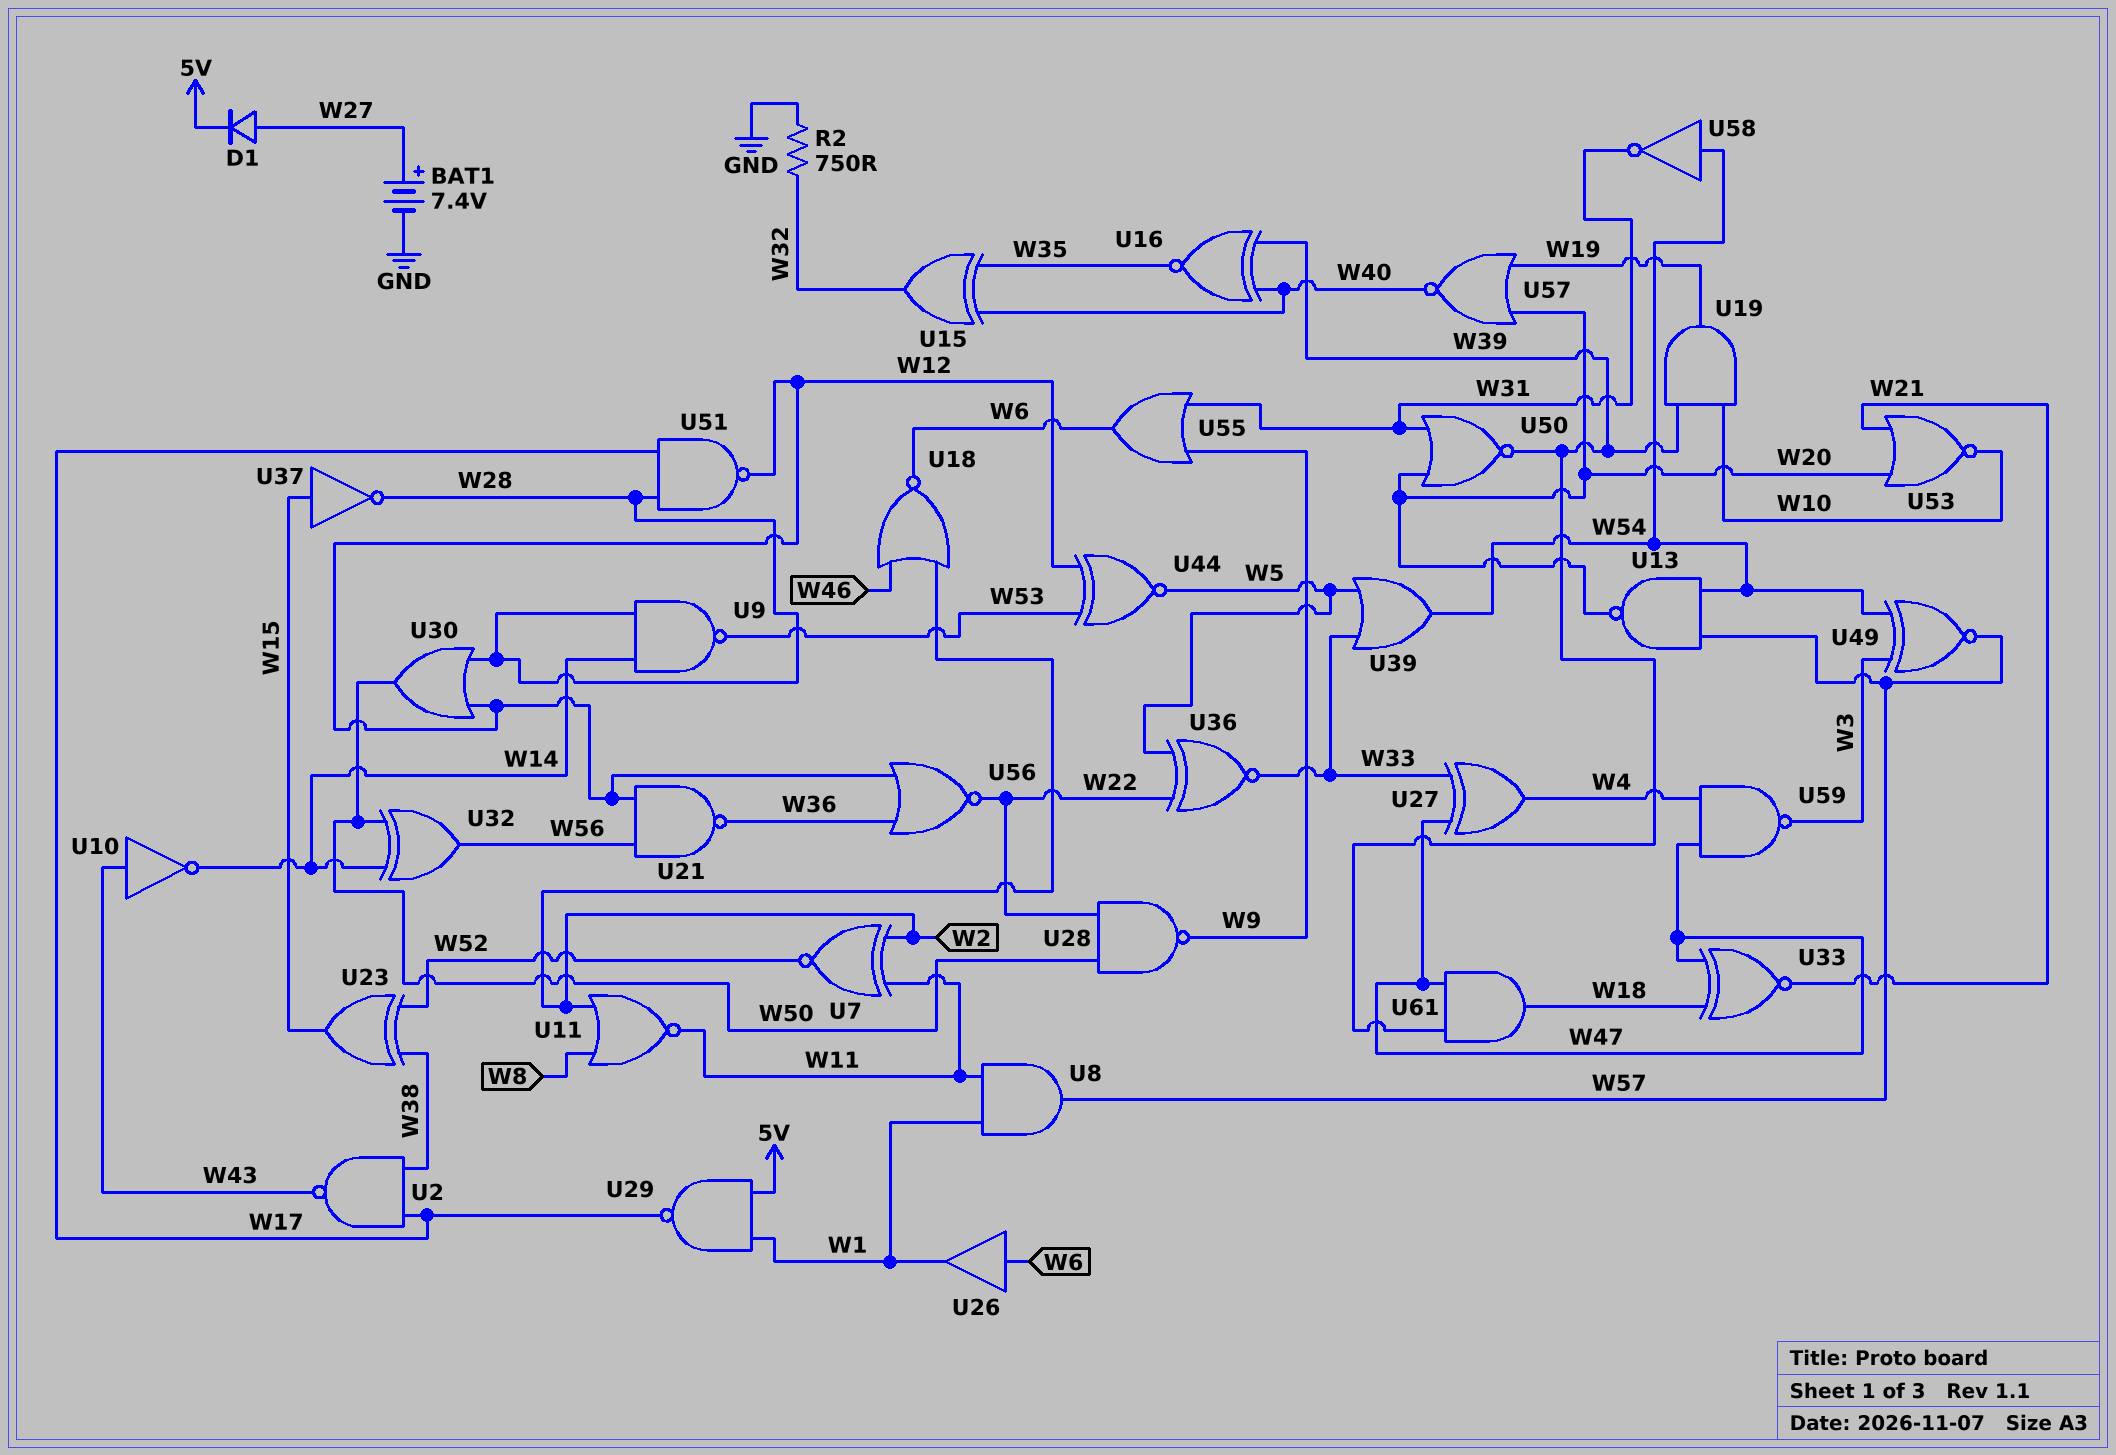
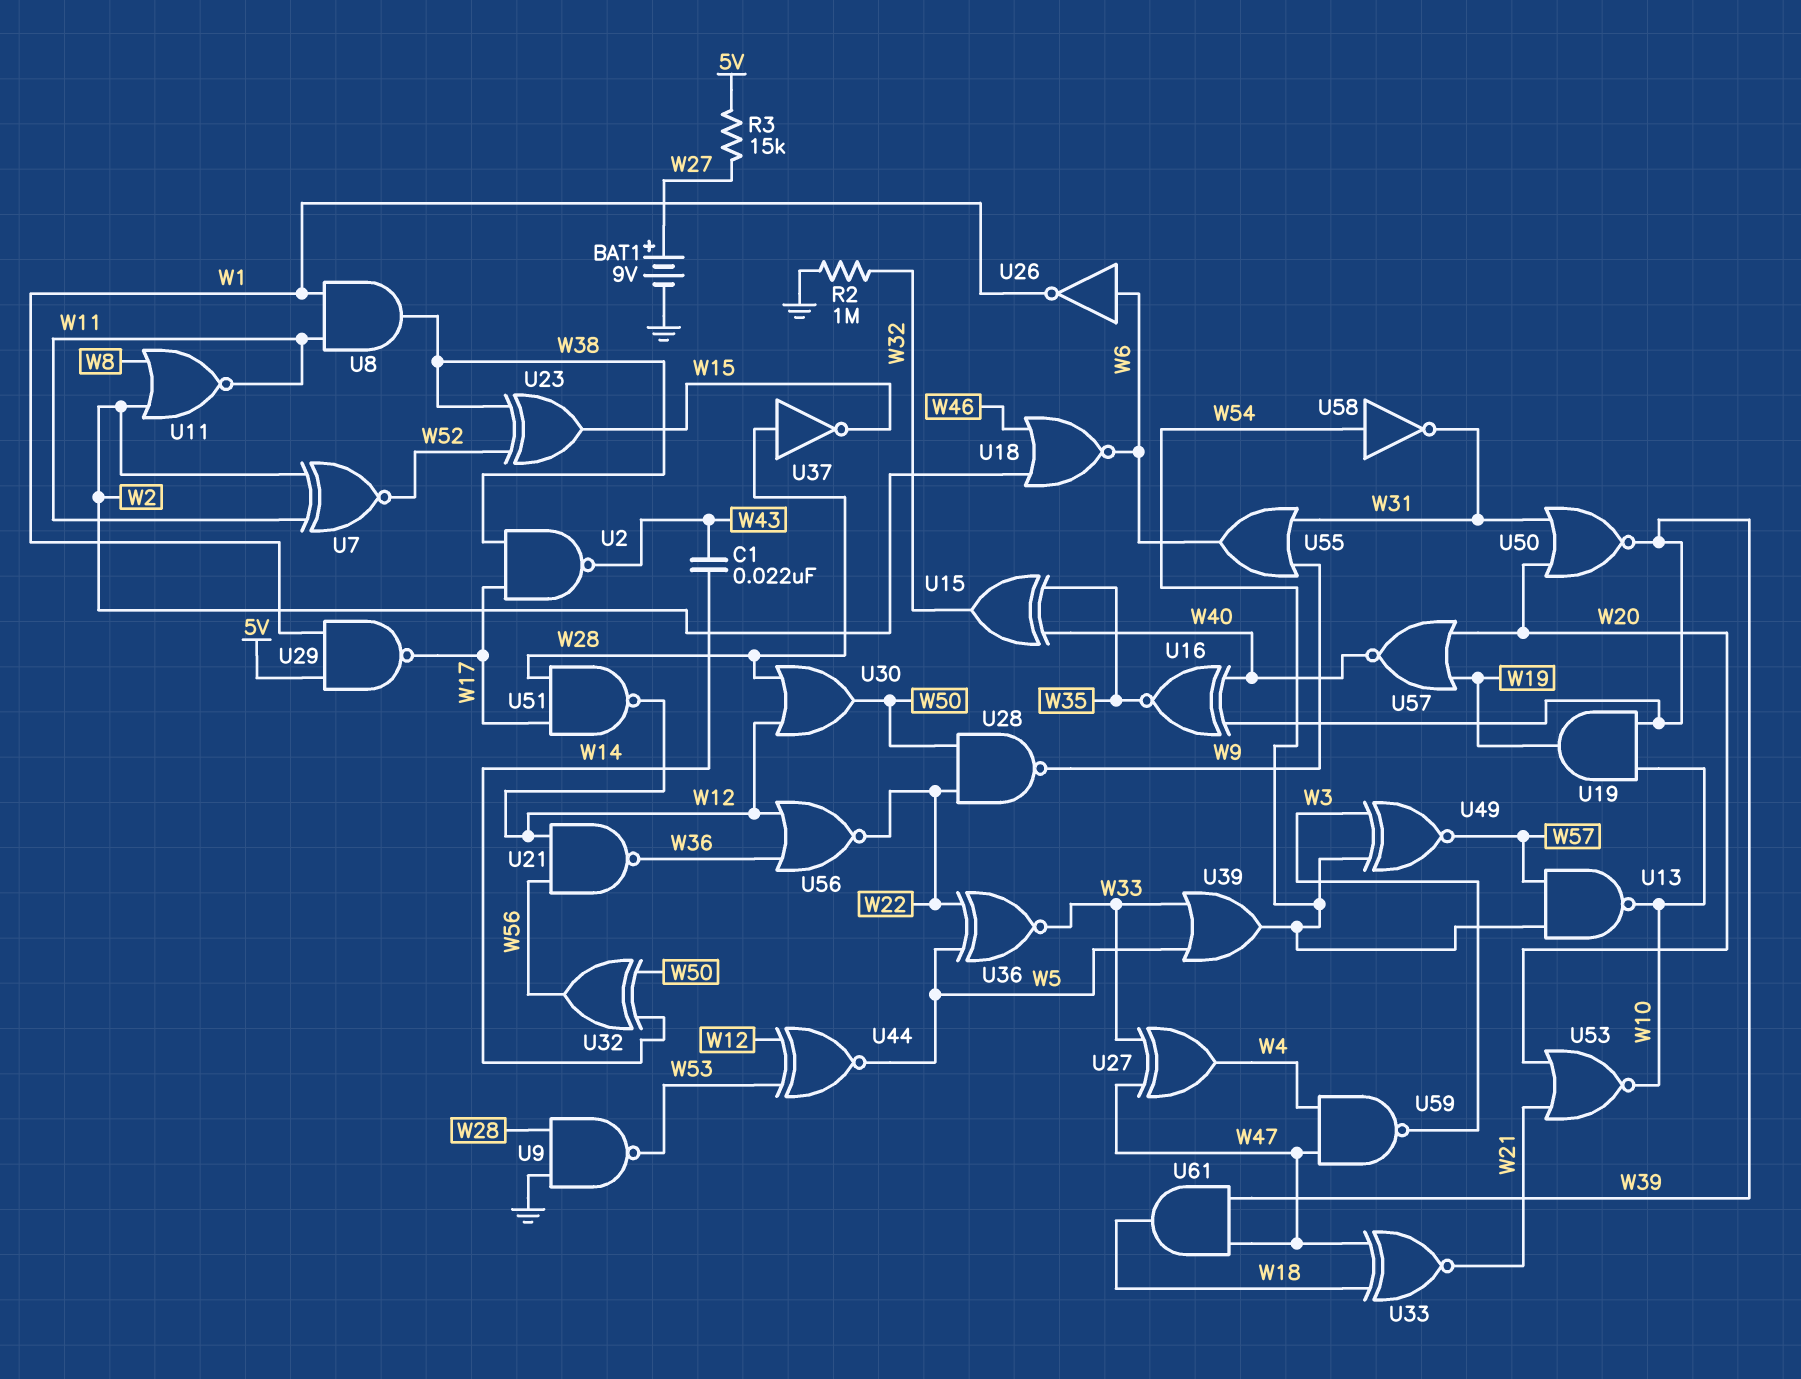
BAT1: 7.4V (plus W27, minus GND) -> 9V (plus W27, minus GND)
C1: none -> 22nF (W14, W43)
D1: diode (A W27, K 5V) -> none
R2: 750 (GND, W32) -> 1M (GND, W32)
R3: none -> 15k (5V, W27)
U8: AND (in W1, in W11, out W57) -> AND (in W1, in W11, out W38)
U9: NAND (in W14, in W28, out W53) -> NAND (in GND, in W28, out W53)
U10: NOT (in W43, out W14) -> none
U13: NAND (in W54, in W57, out W20) -> NAND (in W54, in W57, out W10)
U26: buffer (in W6, out W1) -> NOT (in W6, out W1)
U37: NOT (in W15, out W28) -> NOT (in W28, out W15)

